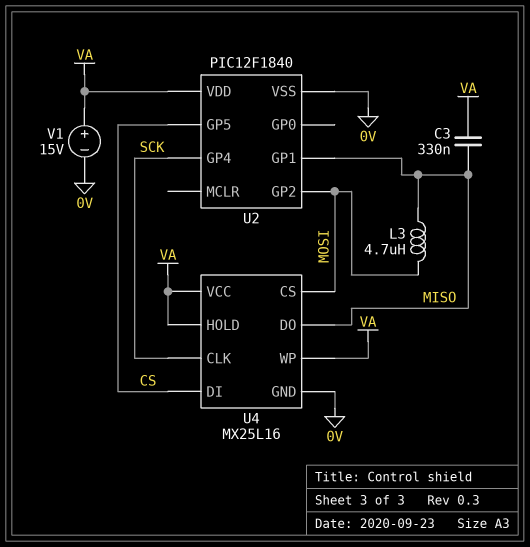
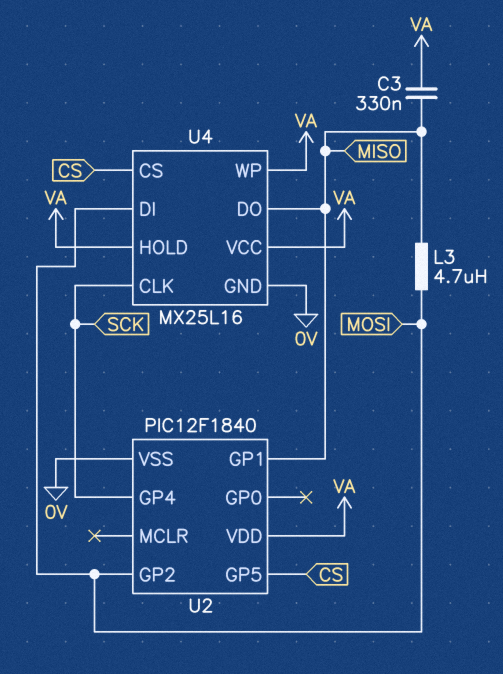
U4 pin CS: MOSI -> CS
U4 pin DI: CS -> MOSI
V1: 15V (plus VA, minus 0V) -> none

